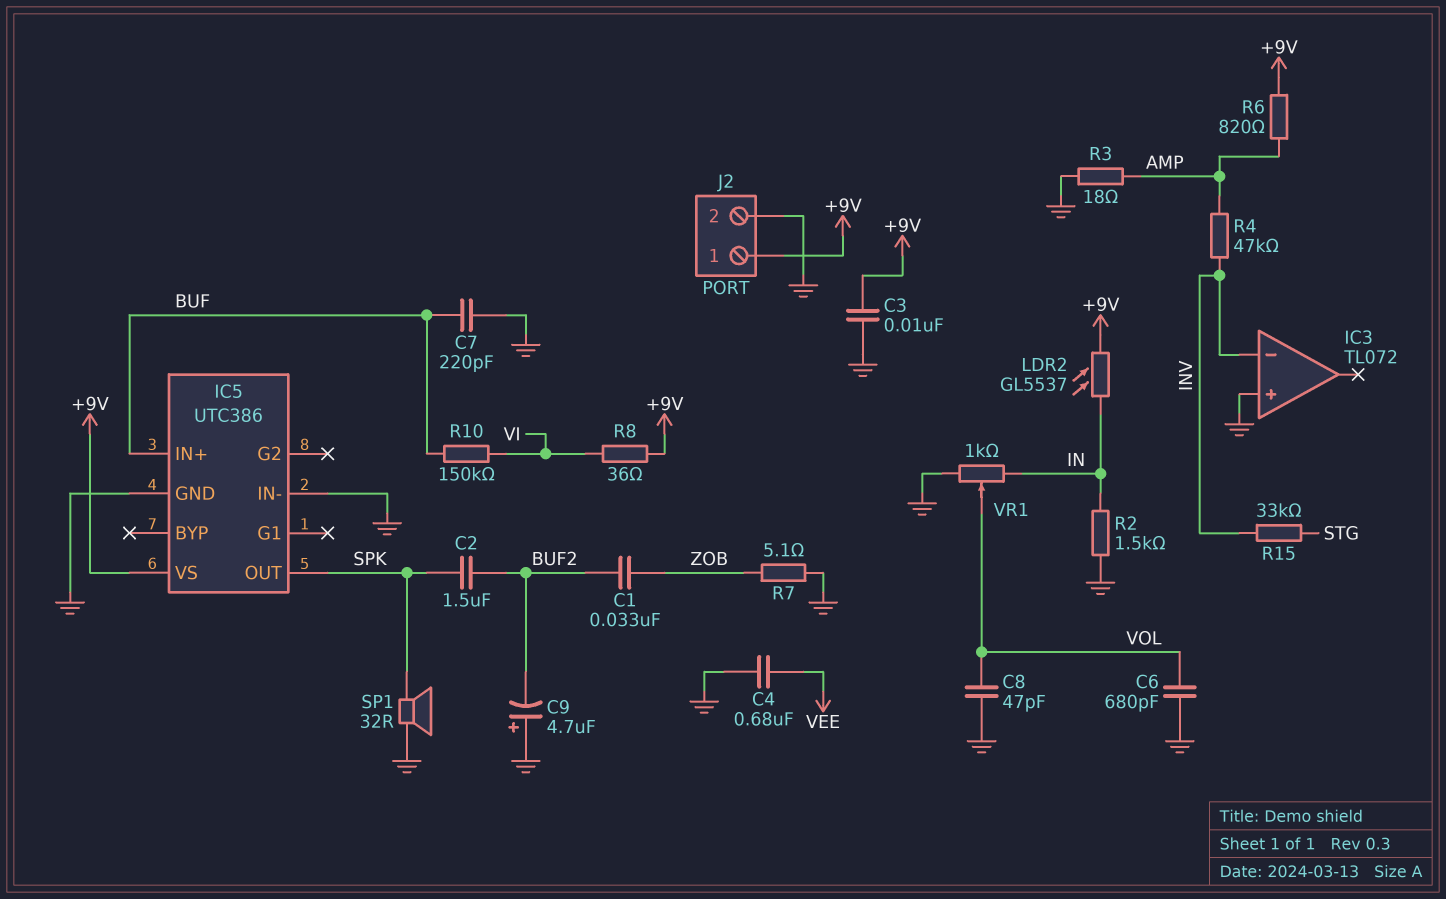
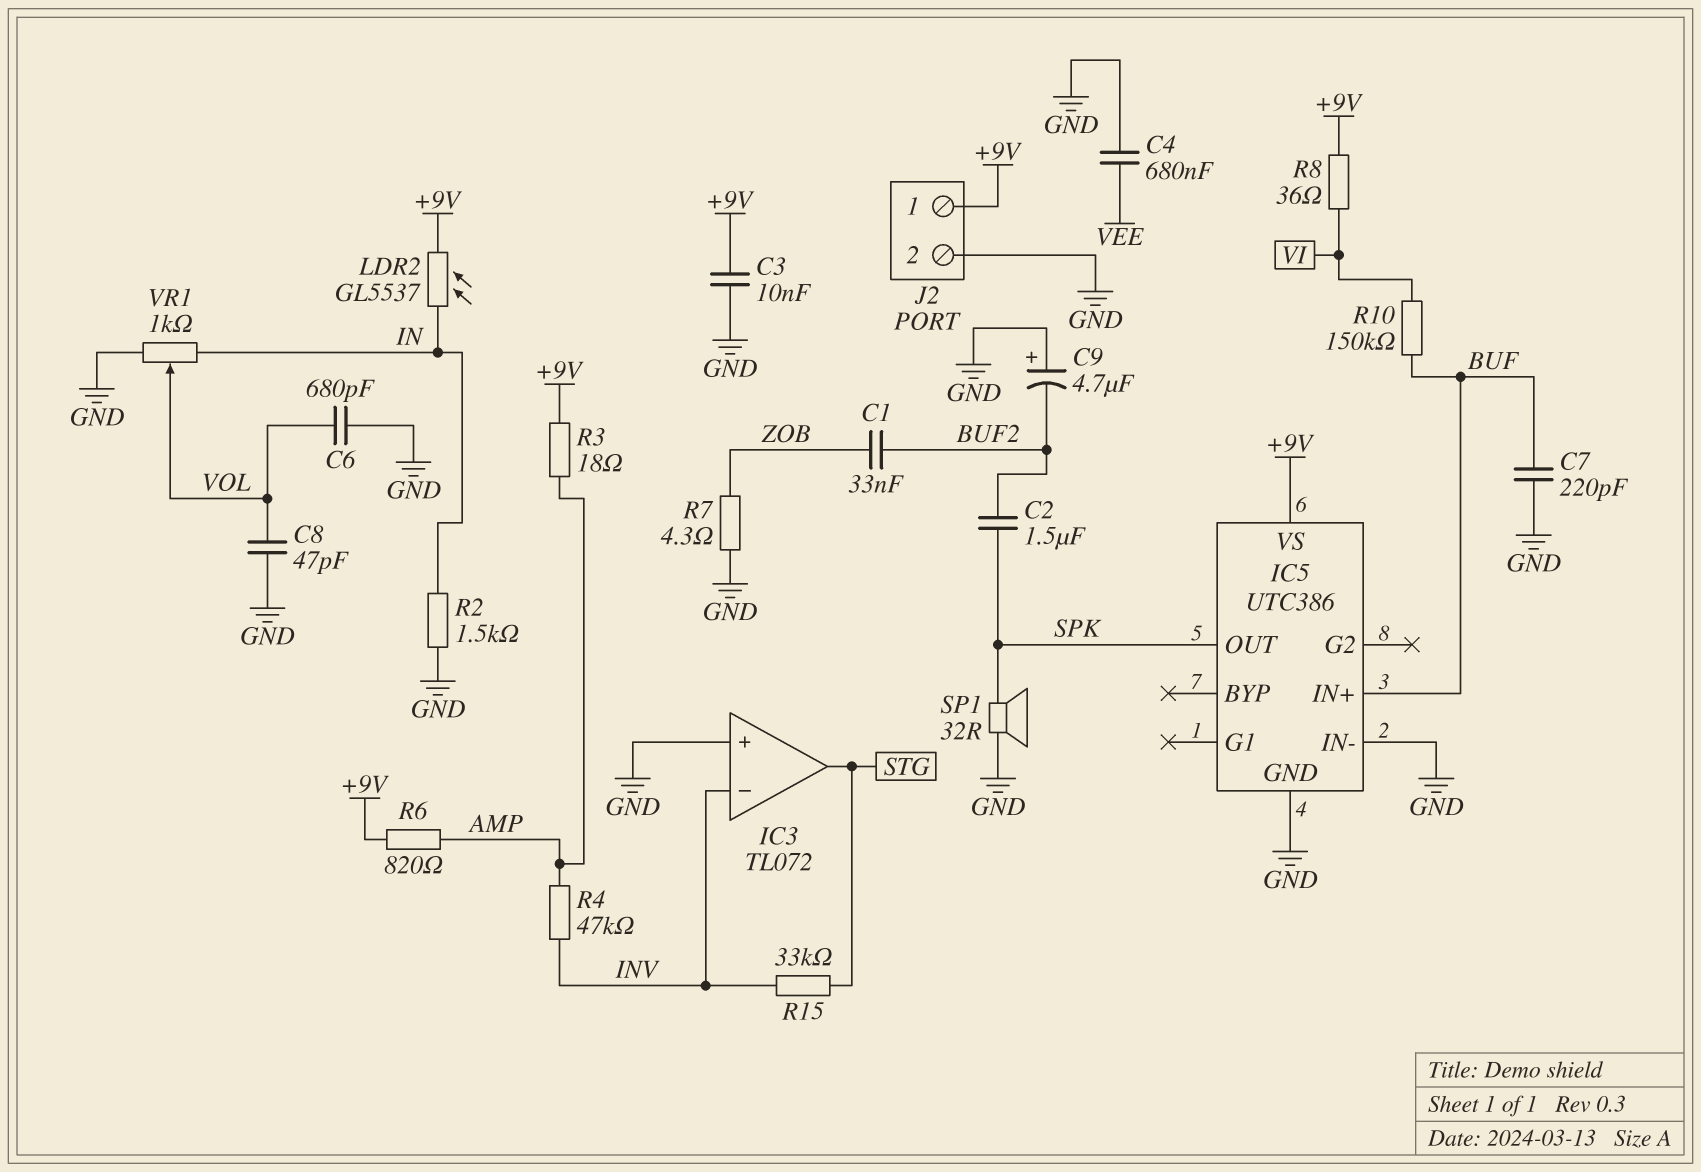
IC3 pin out: none -> STG
R3: 18 (AMP, GND) -> 18 (+9V, AMP)
R7: 5.1 (GND, ZOB) -> 4.3 (GND, ZOB)

